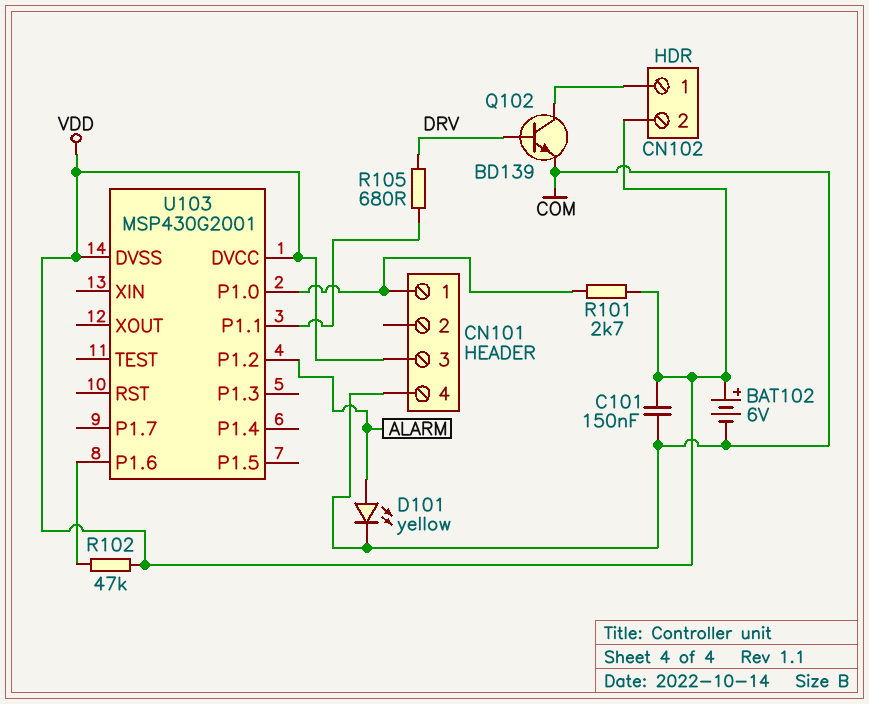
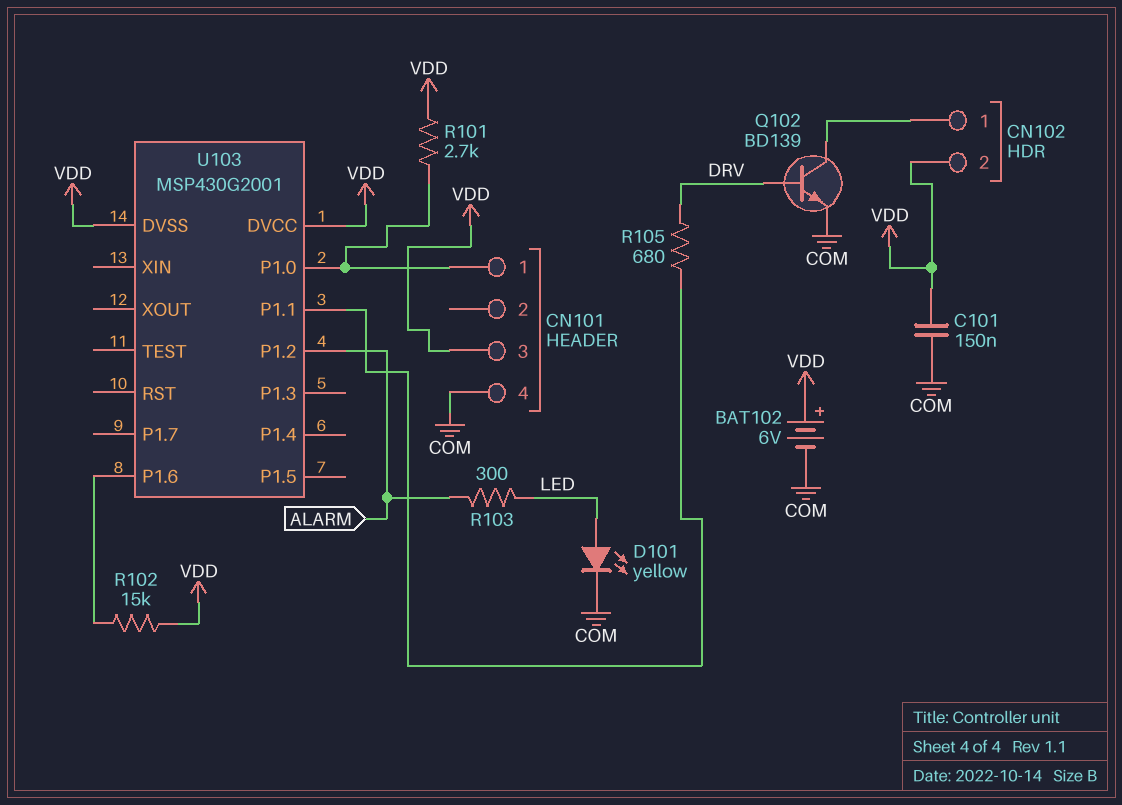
D101: LED yellow (A ALARM, K COM) -> LED yellow (A LED, K COM)
R102: 47k (U103/P1.6, VDD) -> 15k (U103/P1.6, VDD)
R103: none -> 300 (ALARM, LED)

